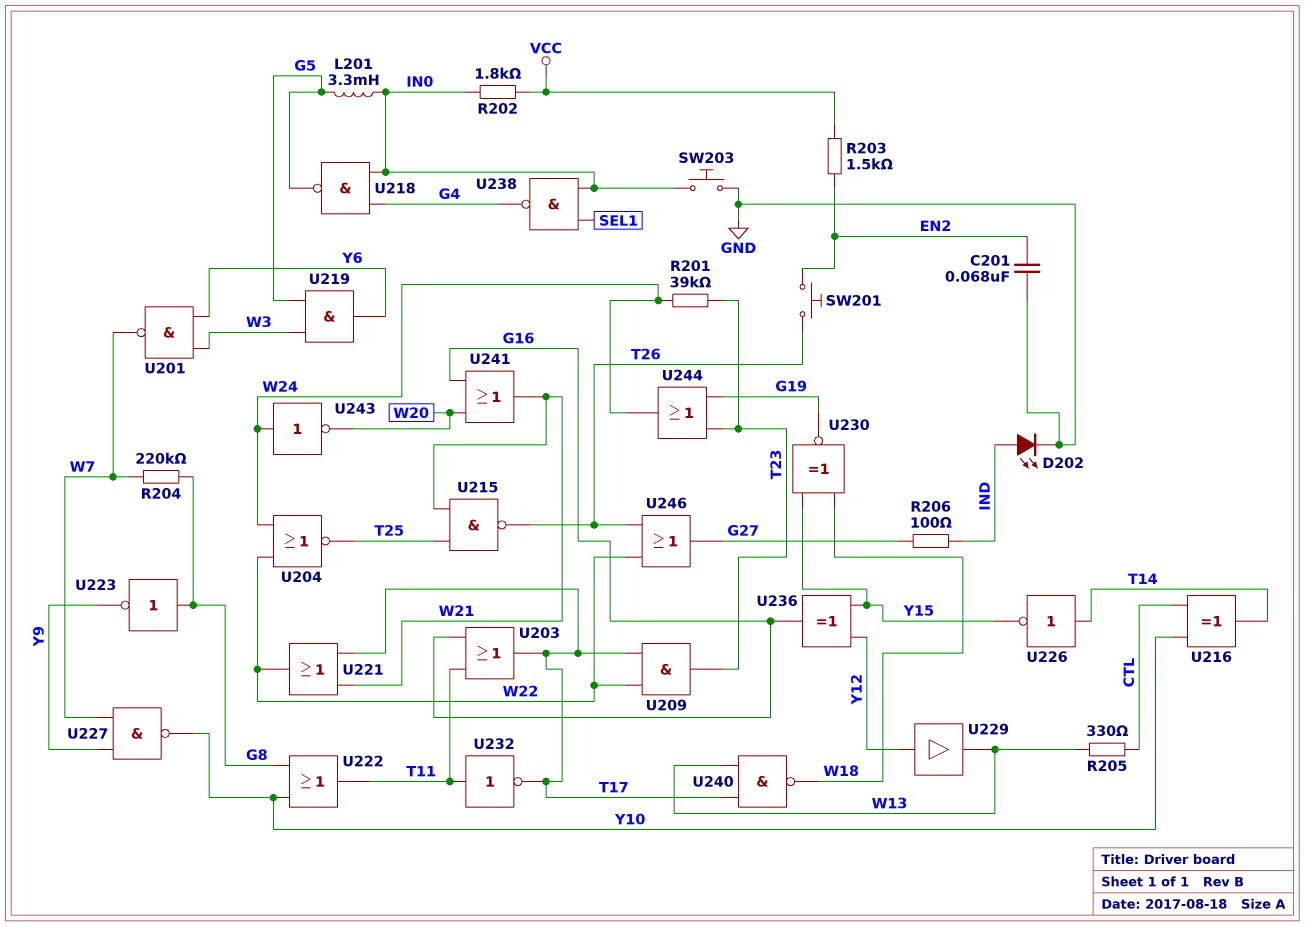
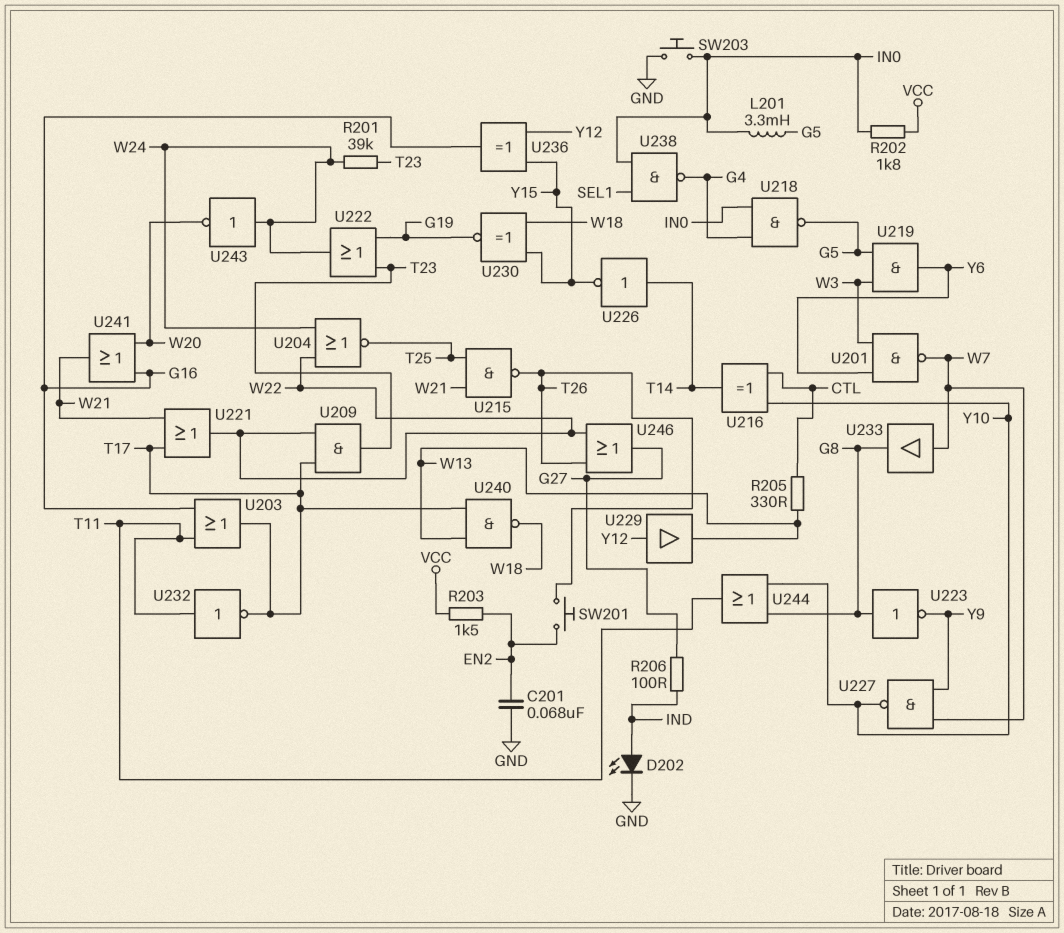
R204: 220k (G8, W7) -> none
U222: OR (in G8, in Y10, out T11) -> OR (in G19, in T23, out W24)
U233: none -> buffer (in W7, out G8)
U244: OR (in G19, in T23, out W24) -> OR (in G8, in Y10, out T11)

